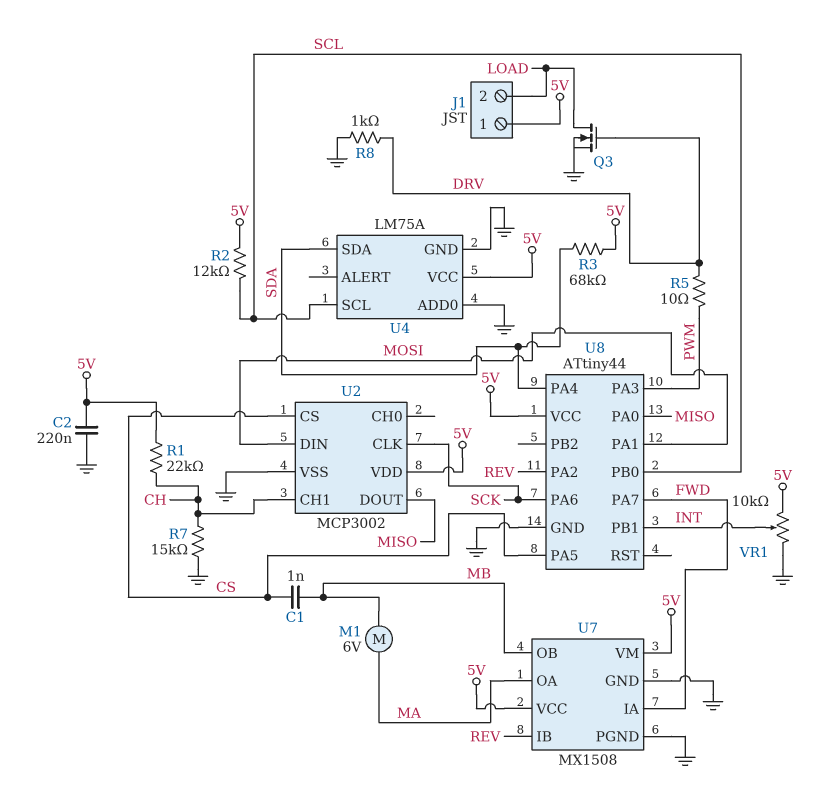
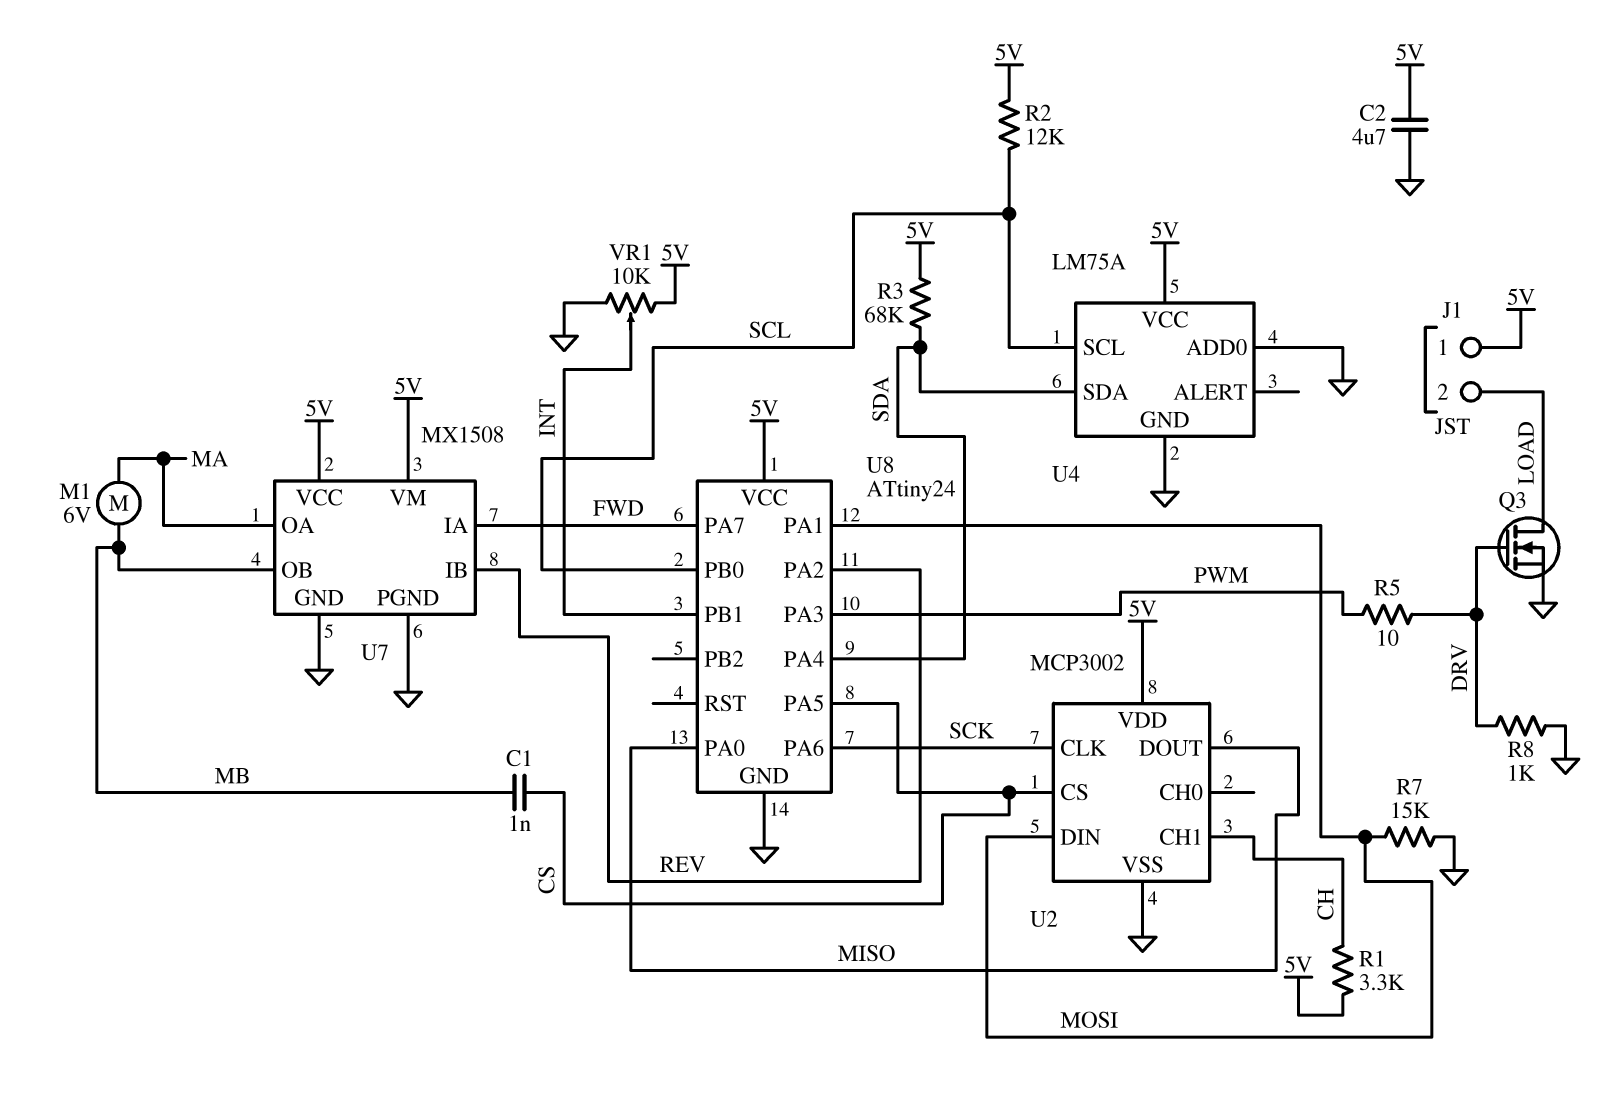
C2: 220nF (5V, GND) -> 4.7uF (5V, GND)
R1: 22k (5V, CH) -> 3.3k (5V, CH)
R7: 15k (CH, GND) -> 15k (GND, MOSI)
U8: ATtiny44 -> ATtiny24

